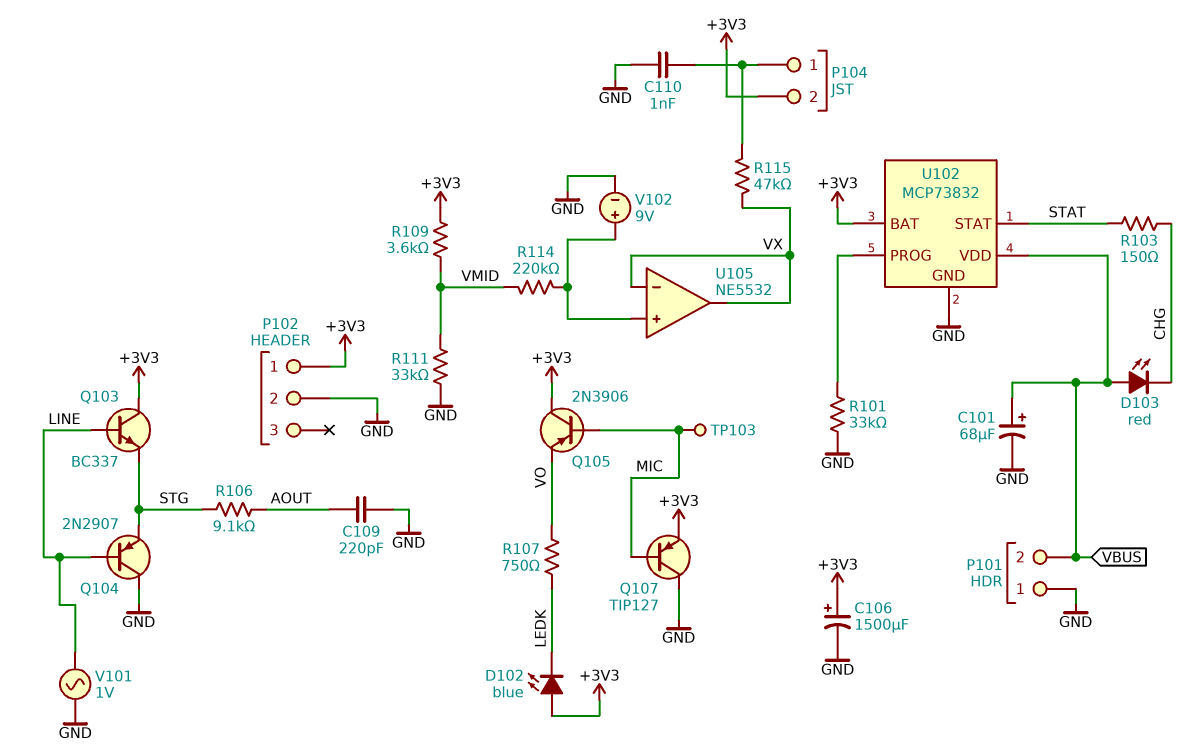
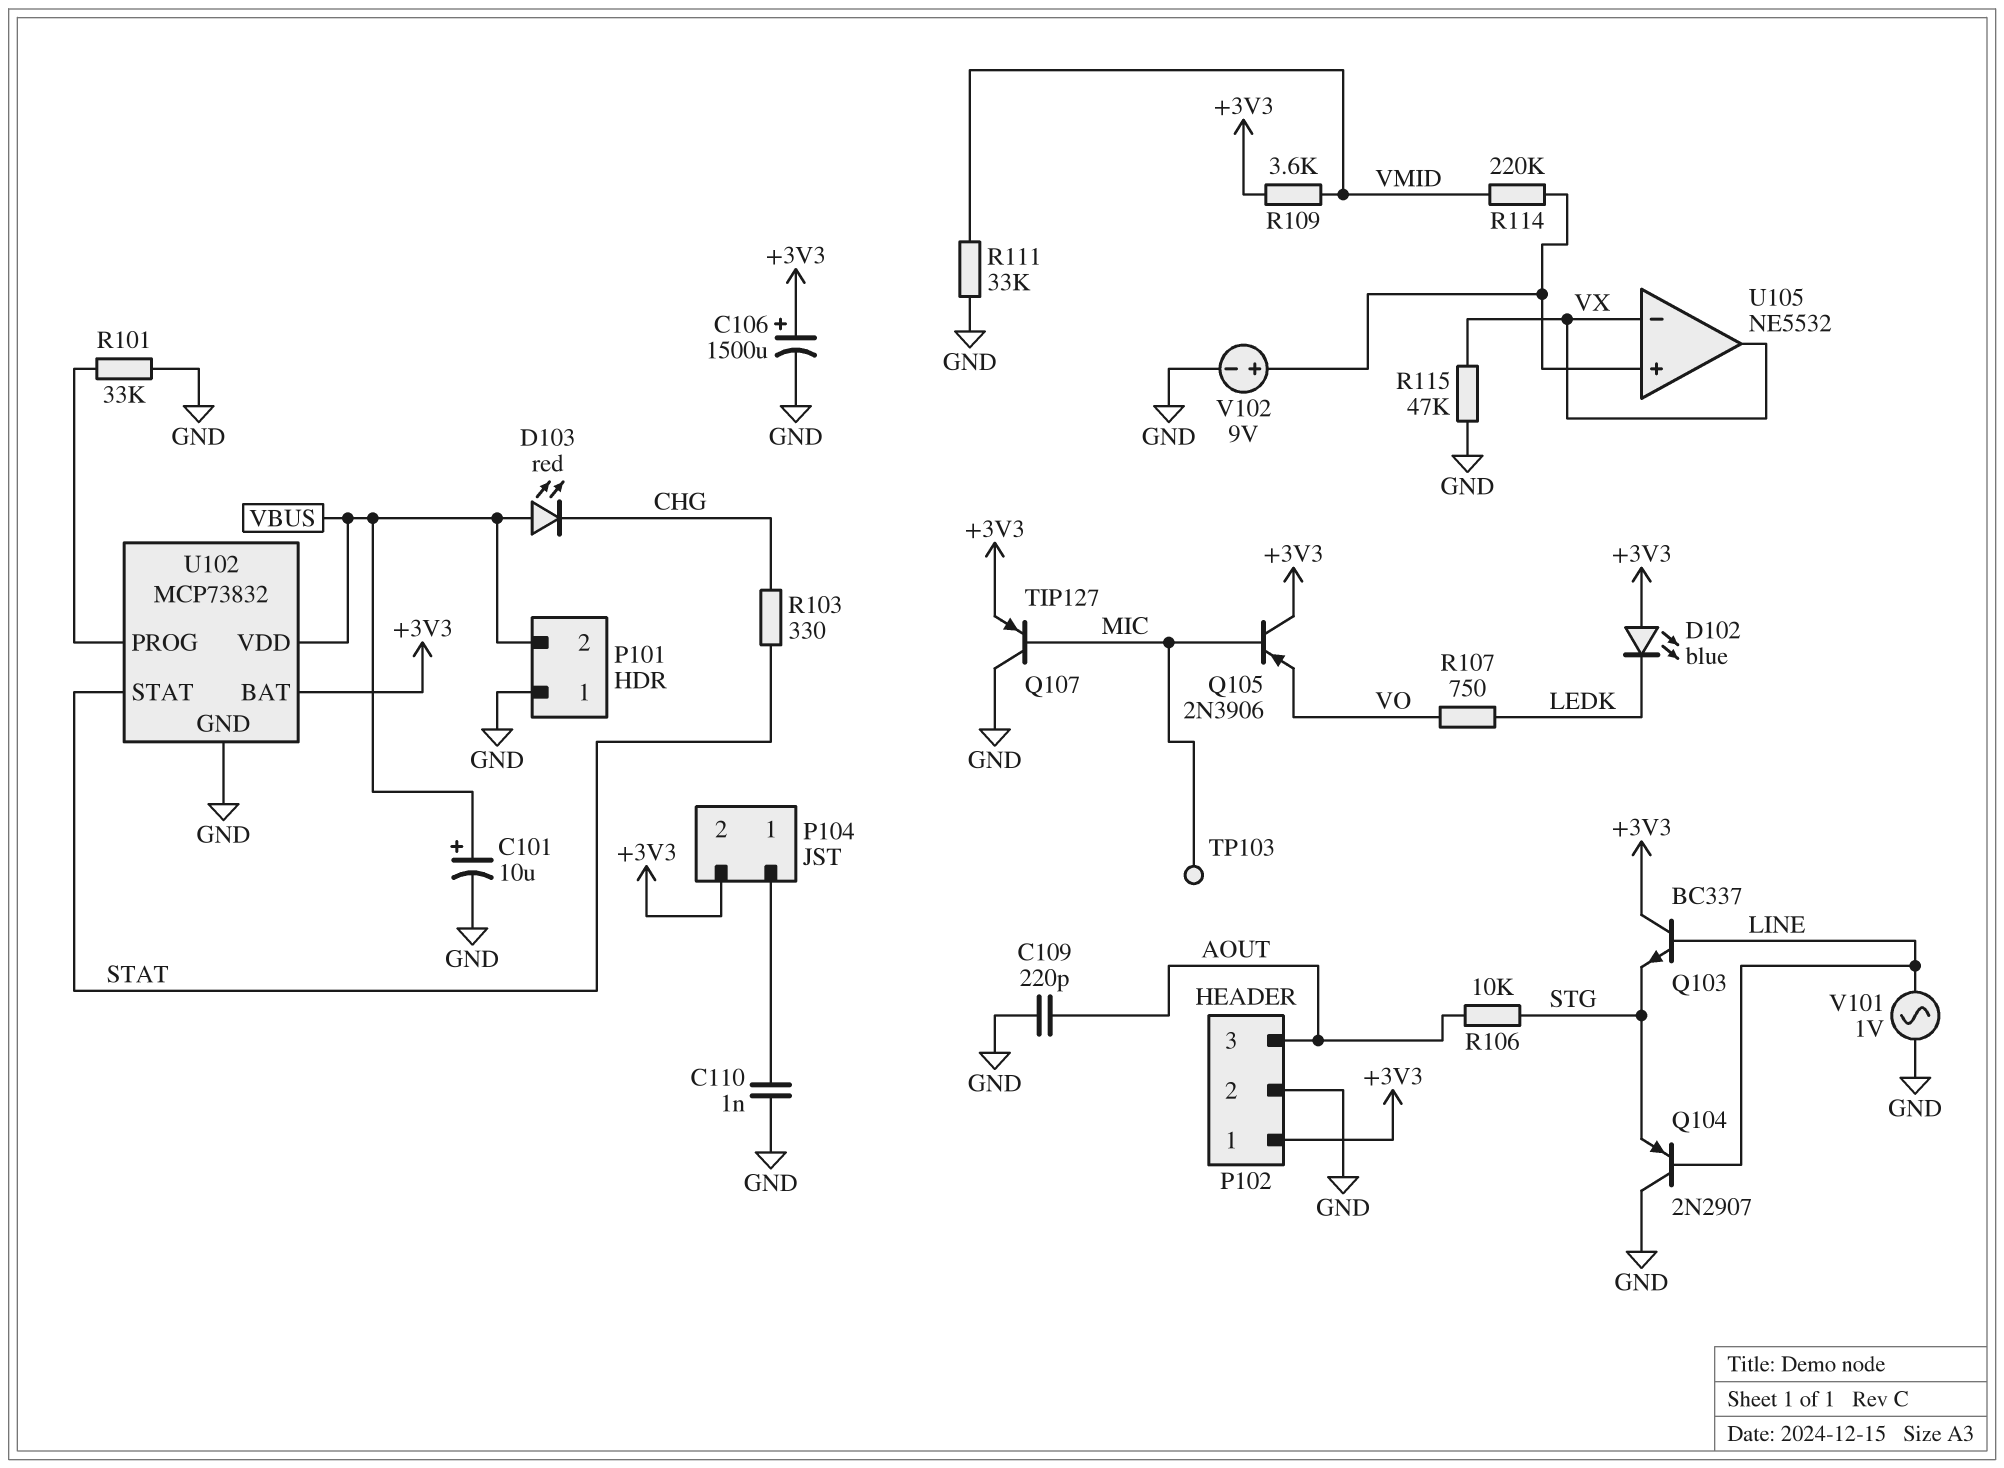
C101: 68uF (plus VBUS, minus GND) -> 10uF (plus VBUS, minus GND)
P102 pin 3: none -> AOUT
R103: 150 (CHG, STAT) -> 330 (CHG, STAT)
R106: 9.1k (AOUT, STG) -> 10k (AOUT, STG)
R115: 47k (P104/1, VX) -> 47k (GND, VX)

